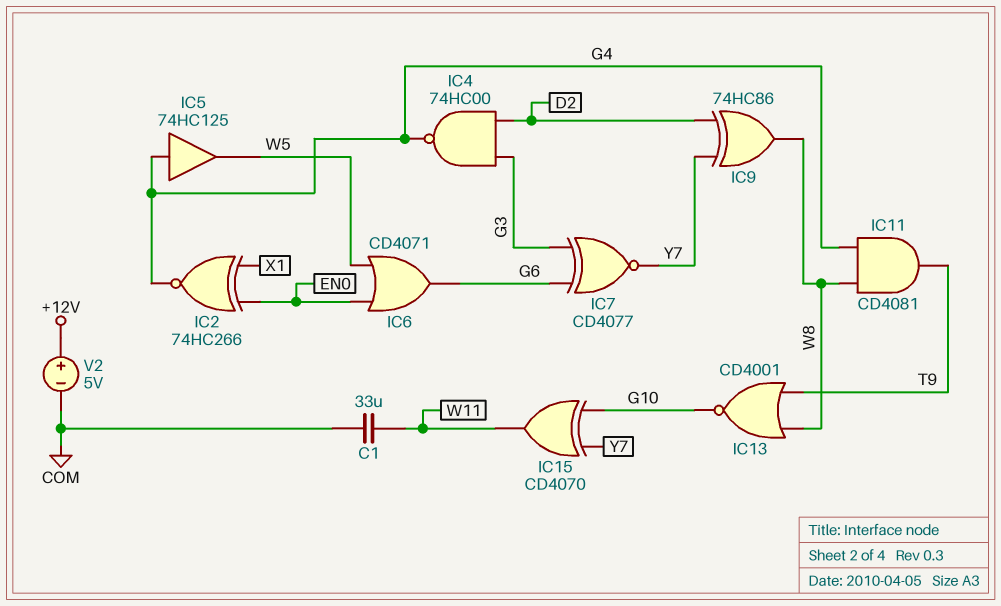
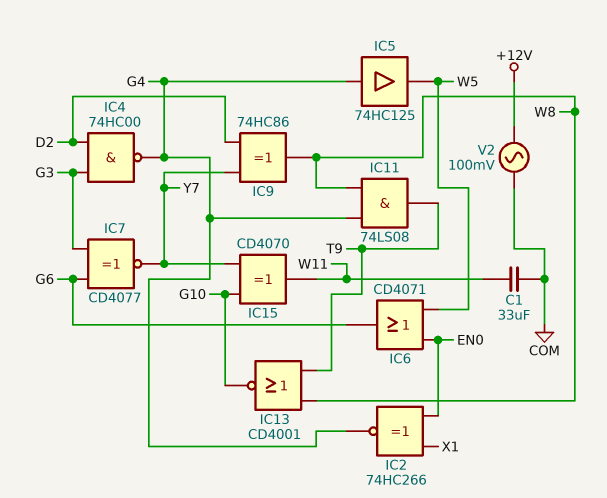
IC11: AND CD4081 (in G4, in W8, out T9) -> AND 74LS08 (in G4, in W8, out T9)
V2: 5V (plus +12V, minus COM) -> AC 100mV (+12V, COM)

